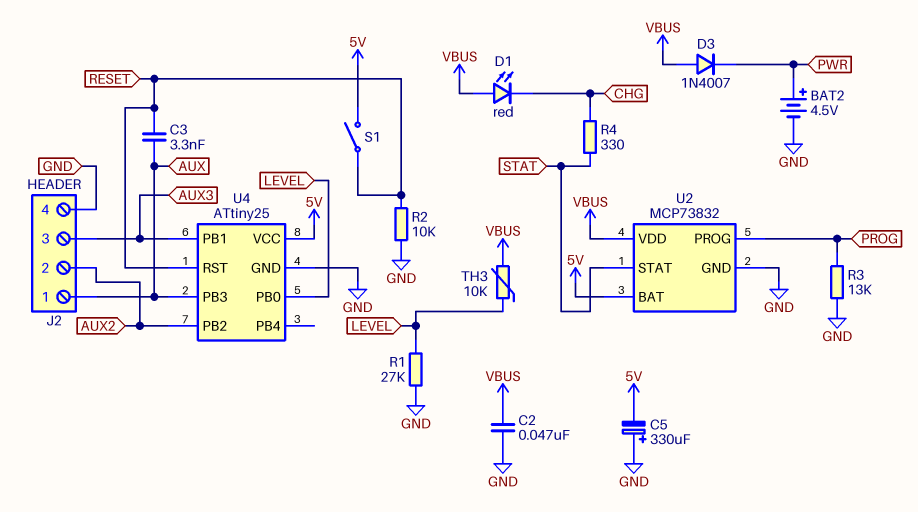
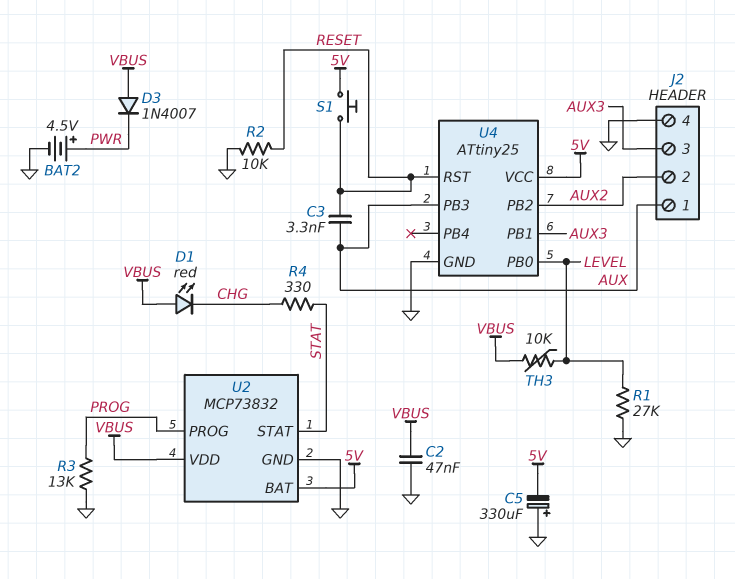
S1: switch (5V, RESET) -> button (5V, RESET)

